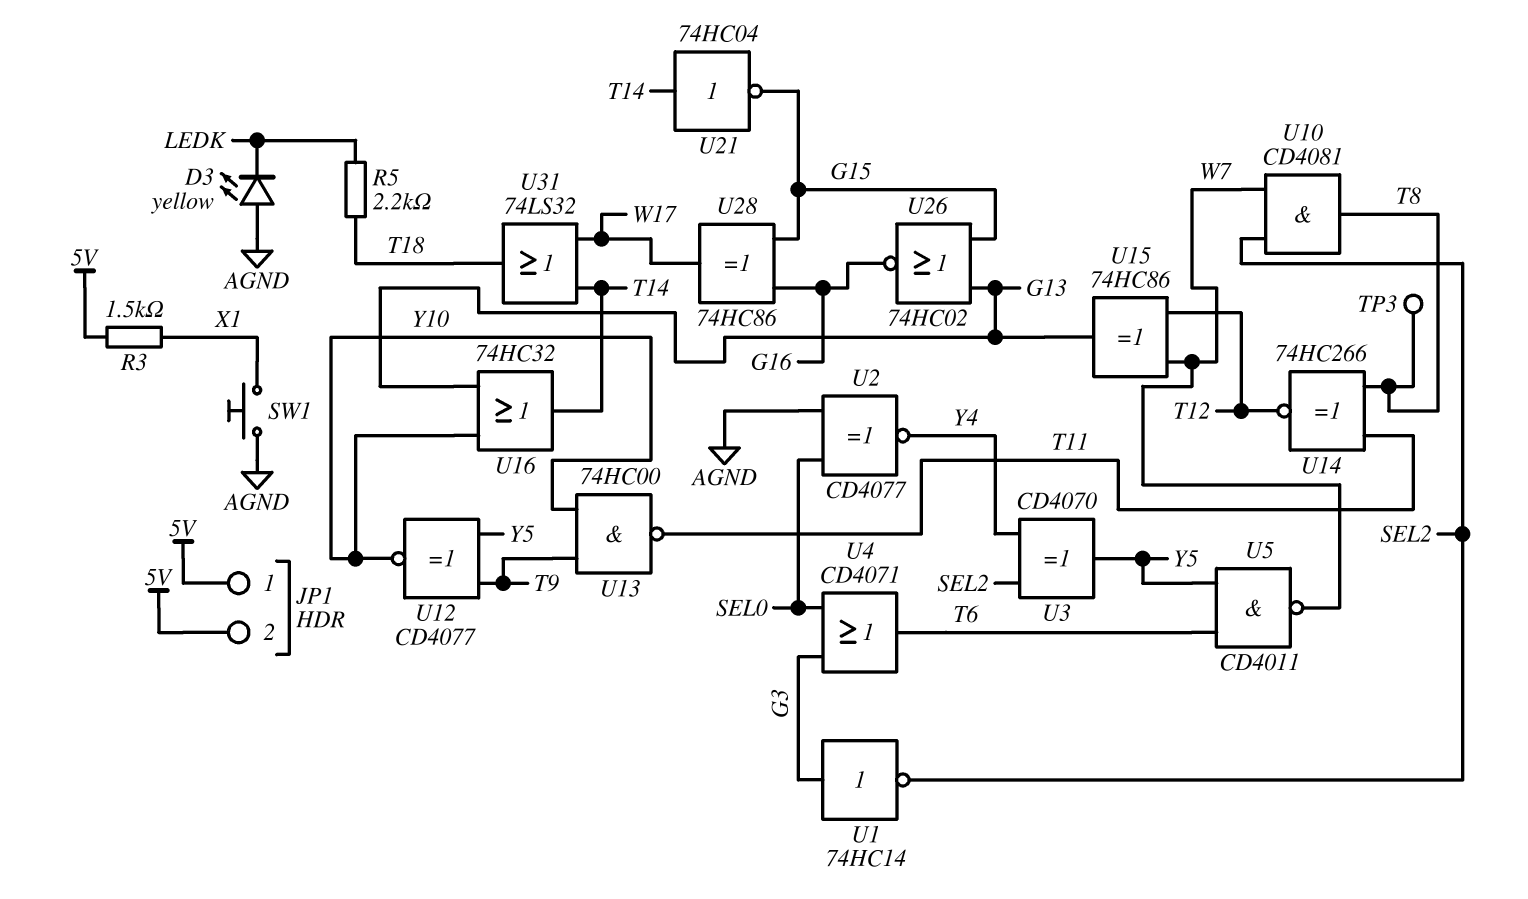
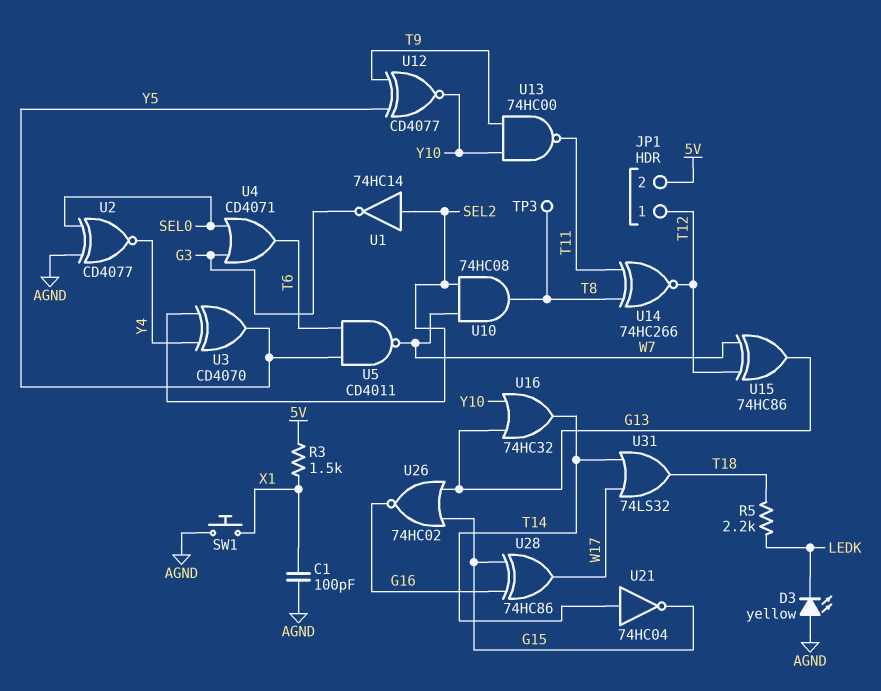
C1: none -> 100pF (AGND, X1)
JP1 pin 1: 5V -> T12
U1: NOT 74HC14 (in G3, out SEL2) -> NOT 74HC14 (in SEL2, out G3)
U10: AND CD4081 (in SEL2, in W7, out T8) -> AND 74HC08 (in SEL2, in W7, out T8)

